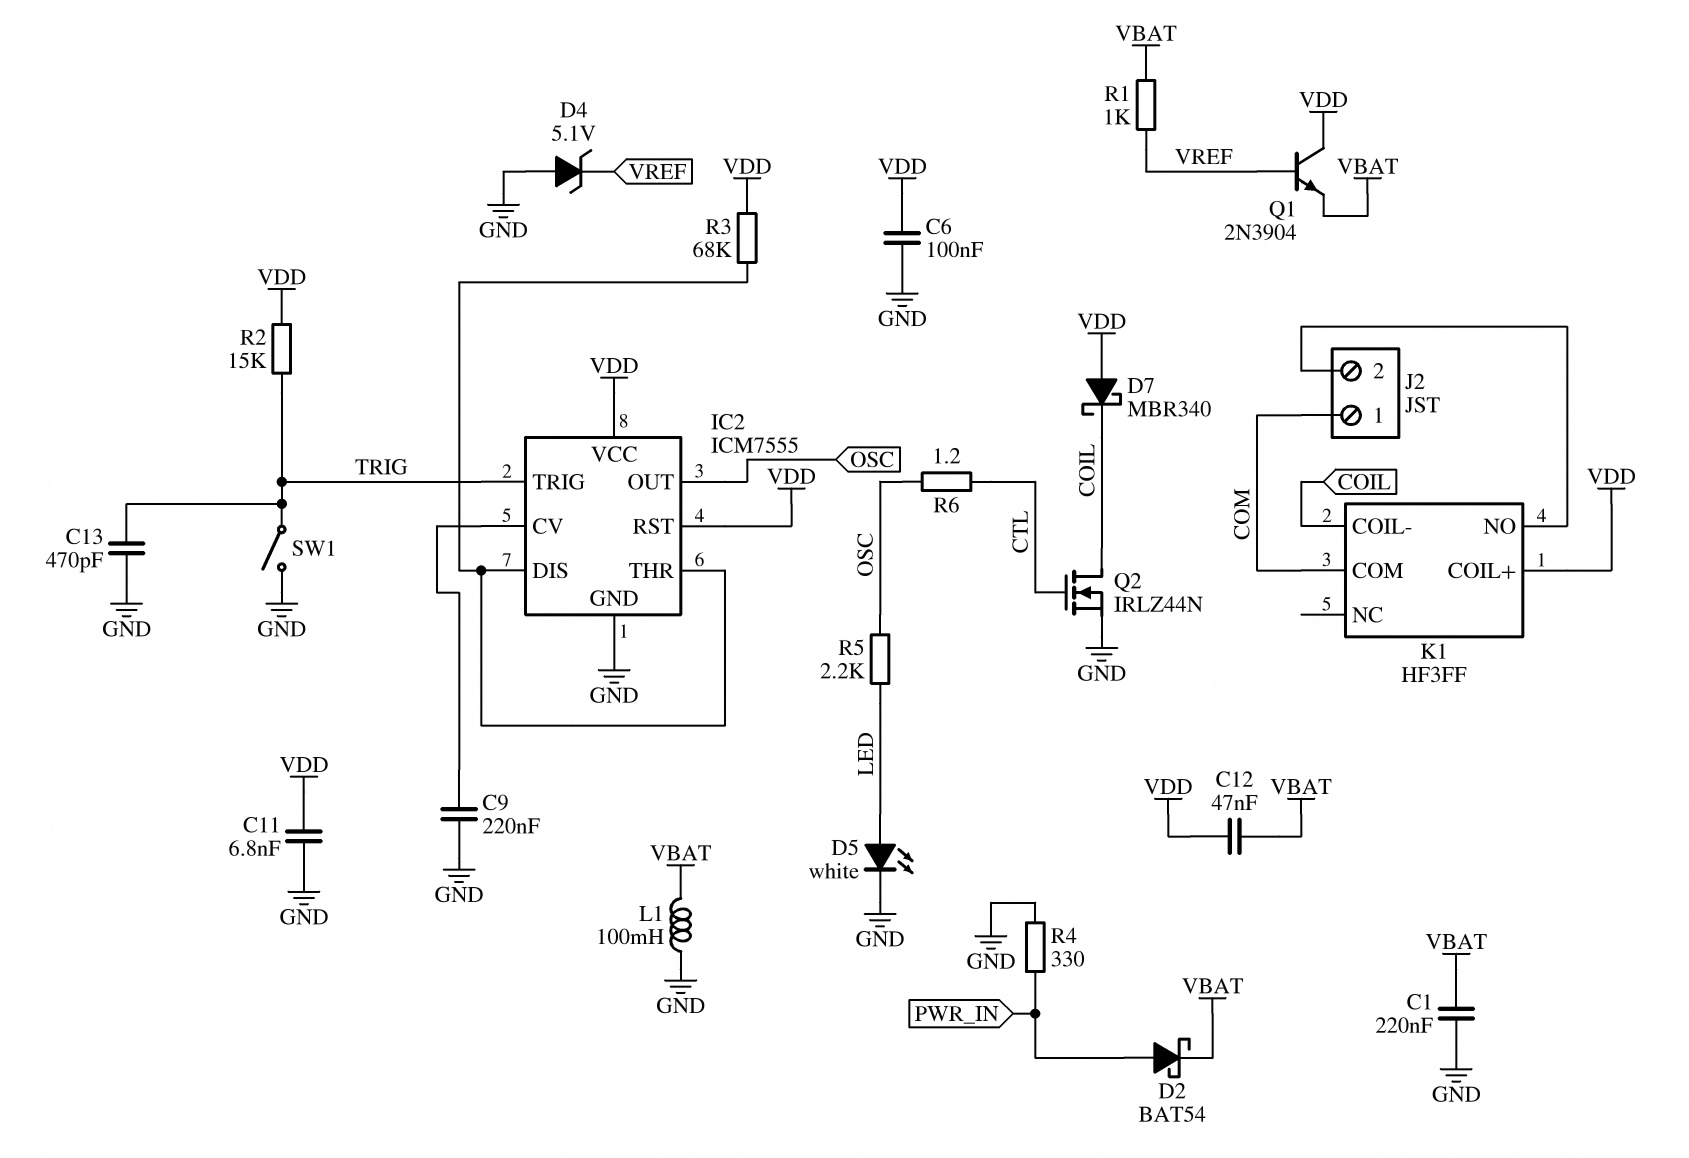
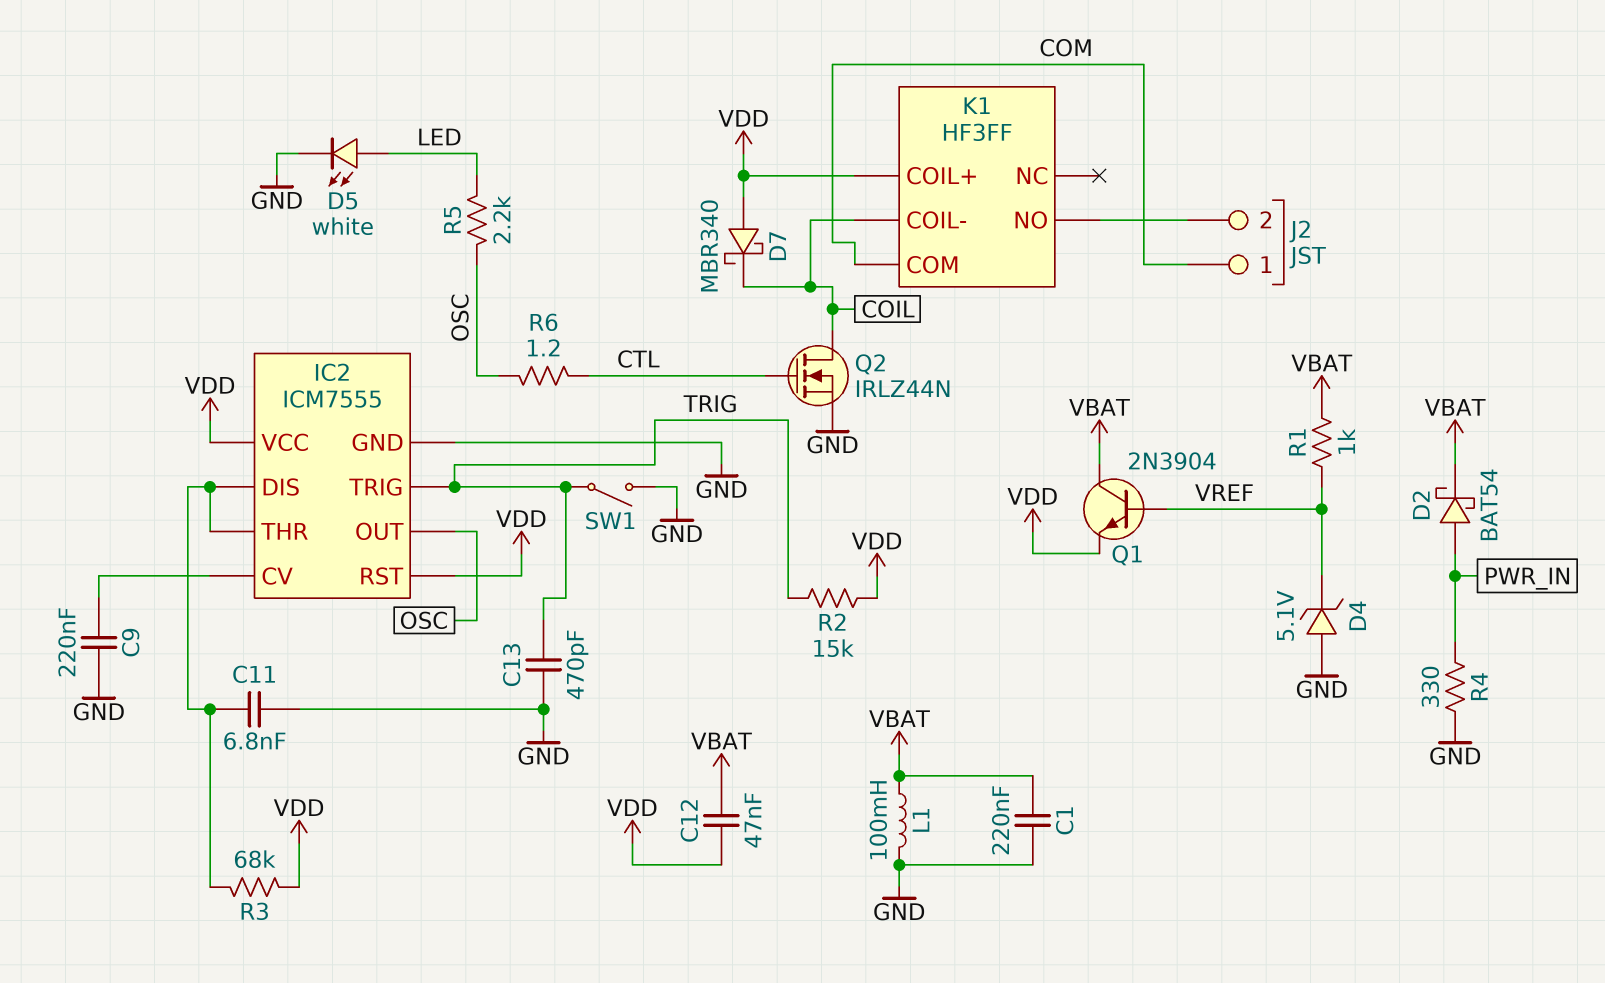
C6: 100nF (GND, VDD) -> none
C11: 6.8nF (GND, VDD) -> 6.8nF (GND, IC2/DIS)
Q1: NPN 2N3904 (B VREF, C VDD, E VBAT) -> NPN 2N3904 (B VREF, C VBAT, E VDD)

